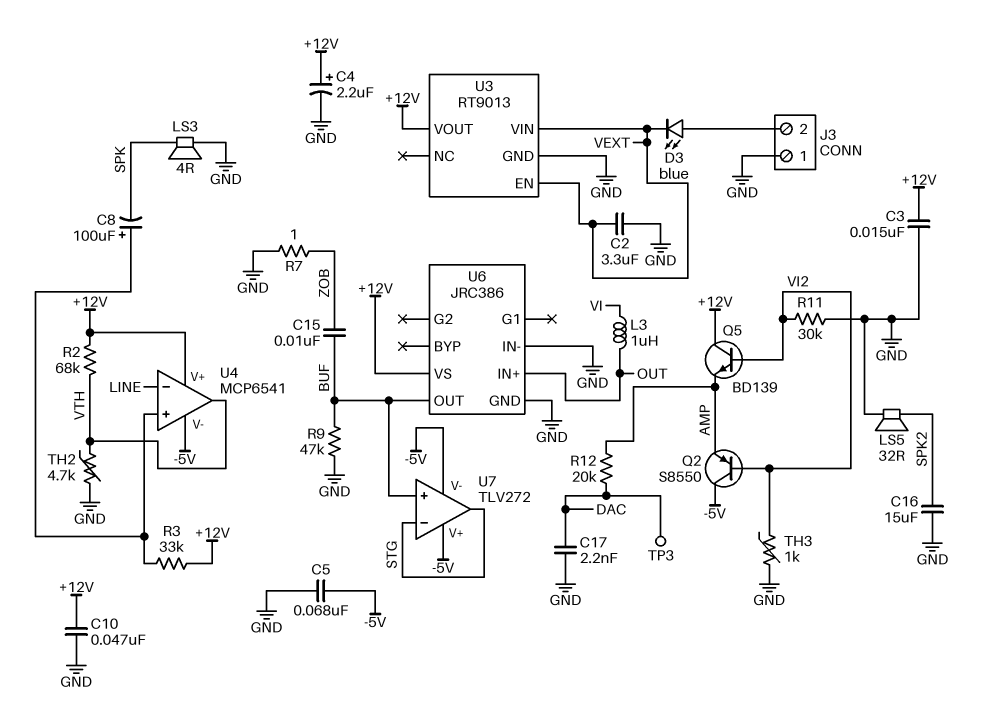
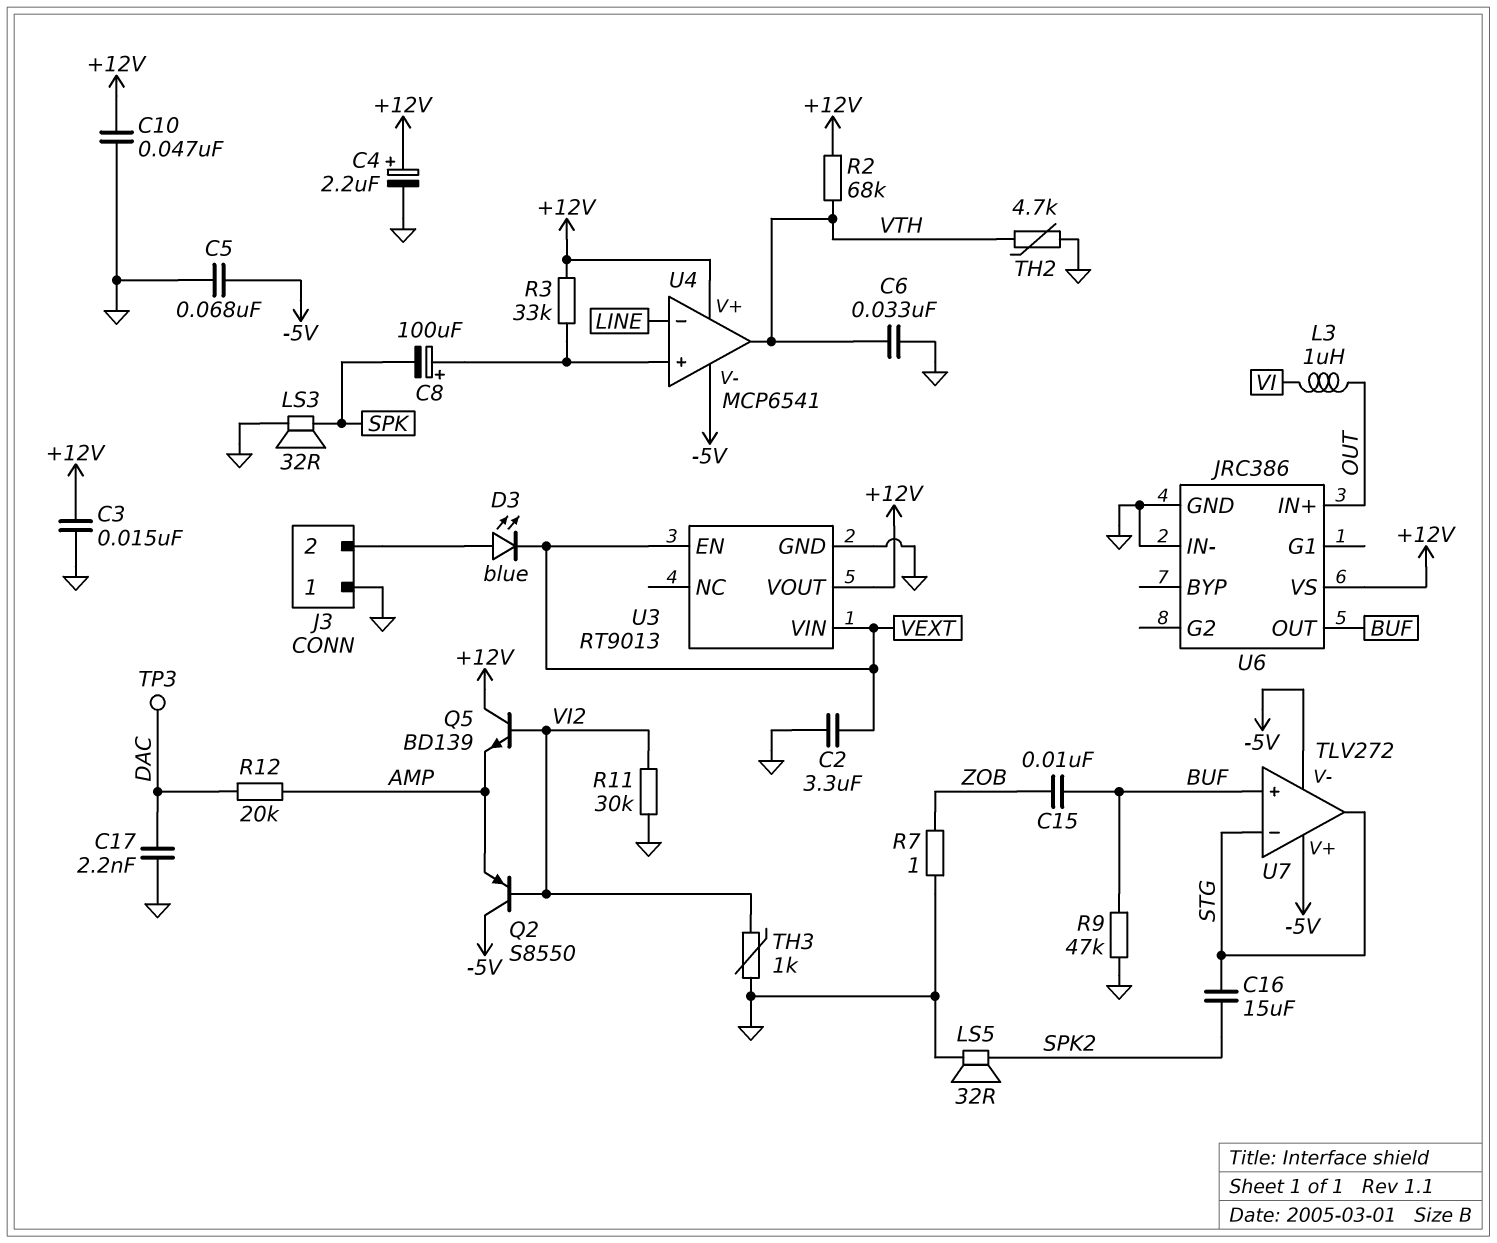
C6: none -> 33nF (GND, VTH)
C16: 15uF (GND, SPK2) -> 15uF (SPK2, STG)
LS3: speaker 4R (GND, SPK) -> speaker 32R (GND, SPK)

